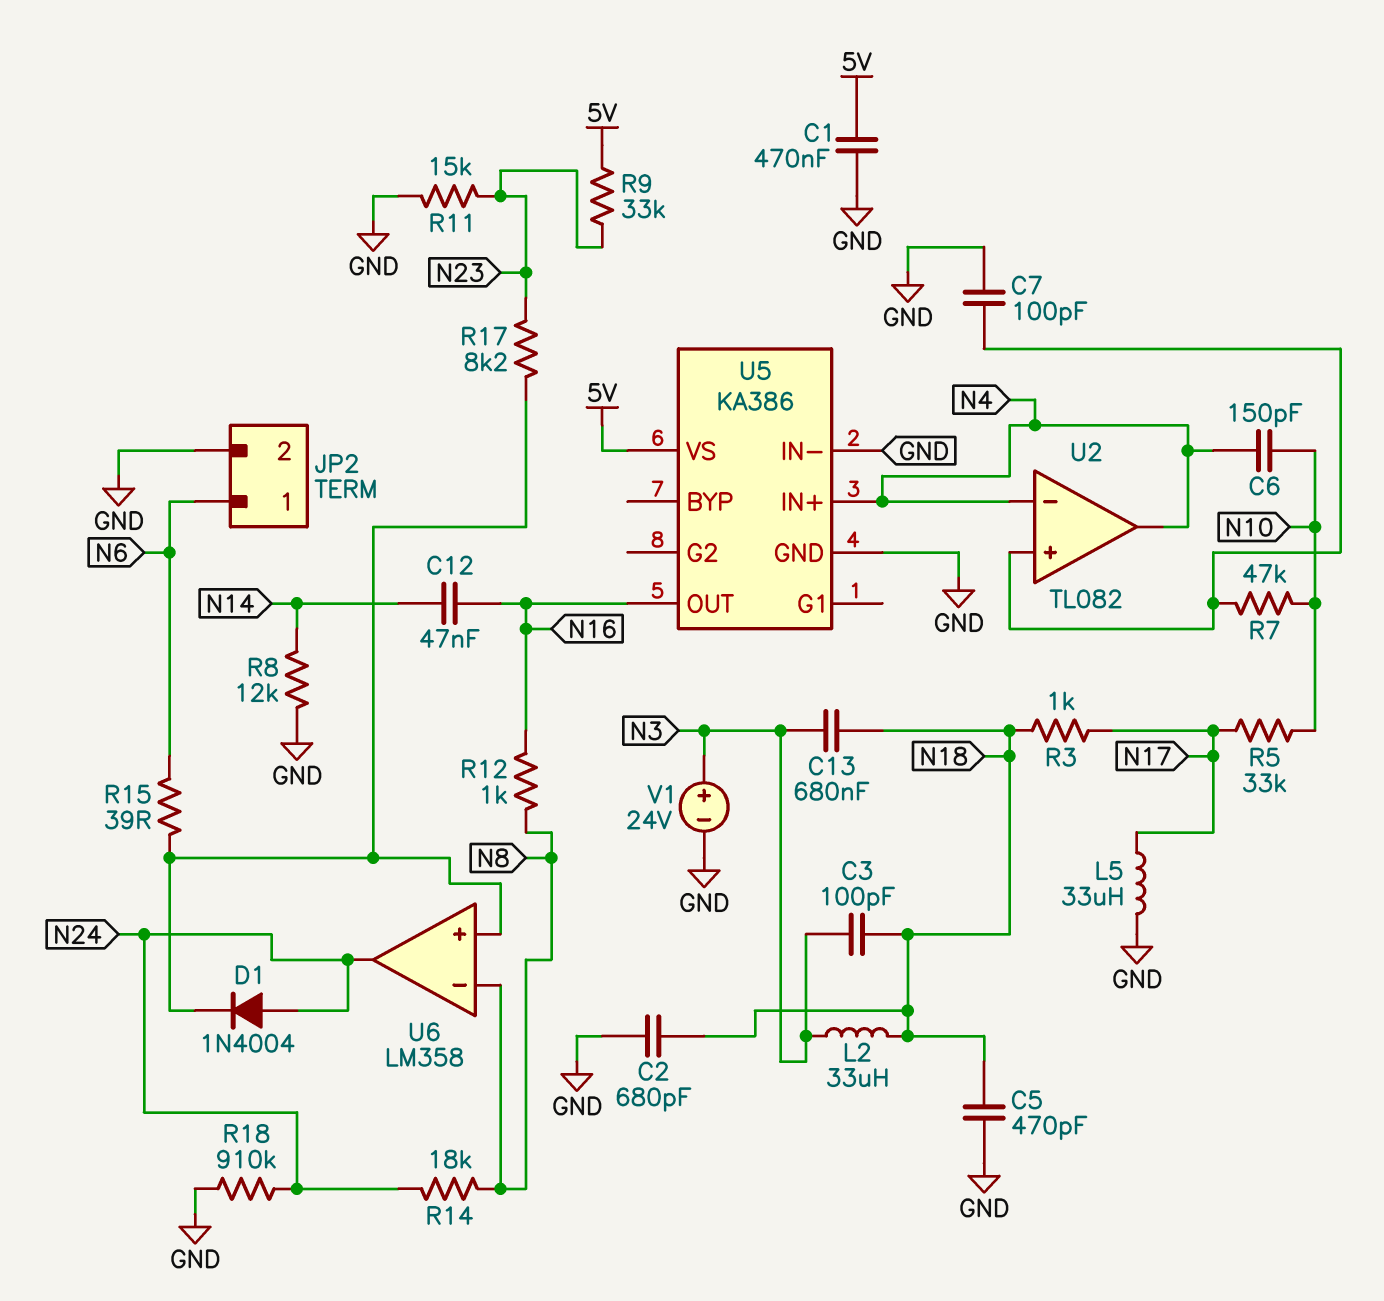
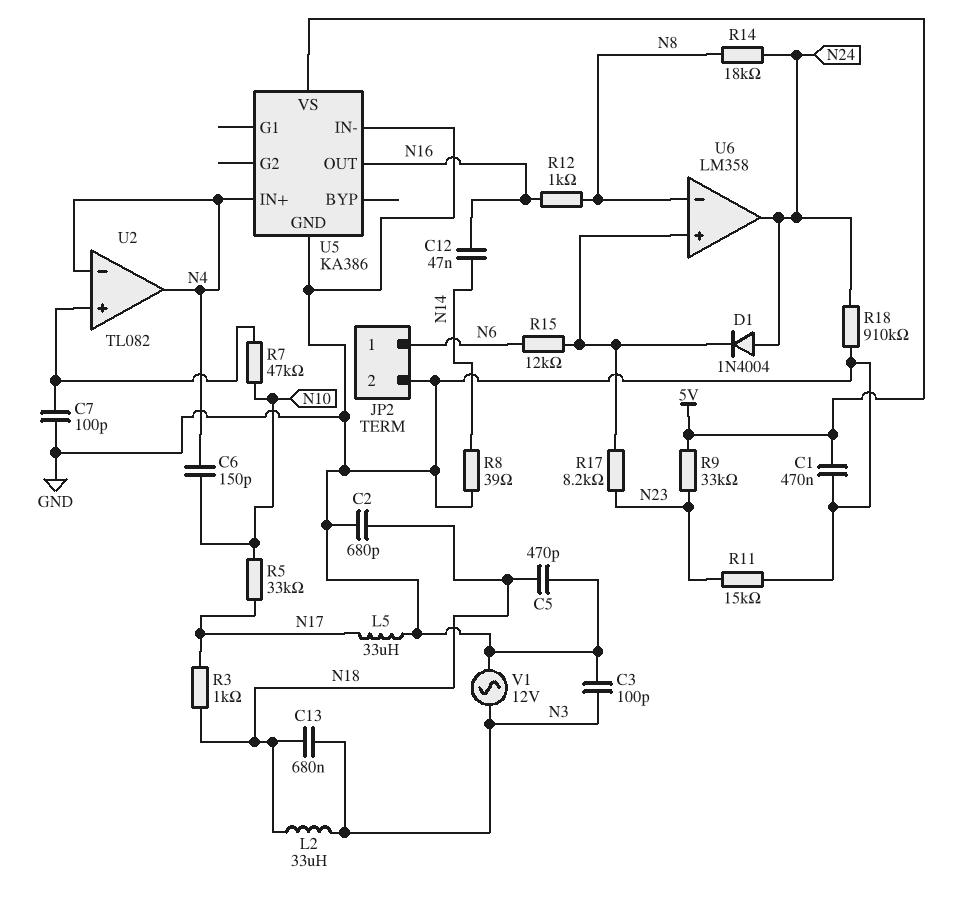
C3: 100pF (N3, N18) -> 100pF (GND, N3)
R8: 12k (GND, N14) -> 39 (GND, N14)
R15: 39 (N6, U6/in+) -> 12k (N6, U6/in+)
V1: 24V (plus N3, minus GND) -> AC 12V (GND, N3)

